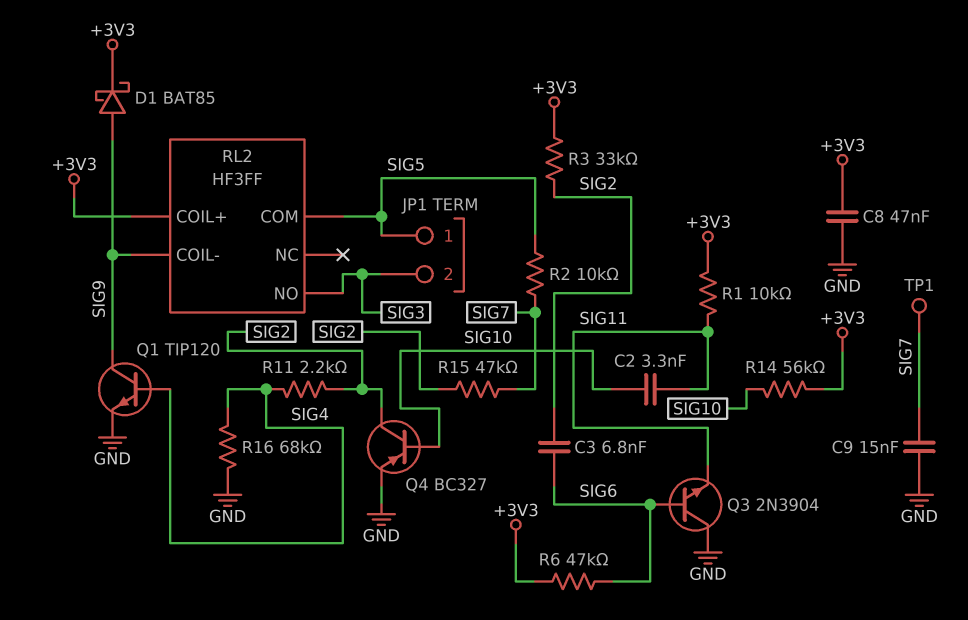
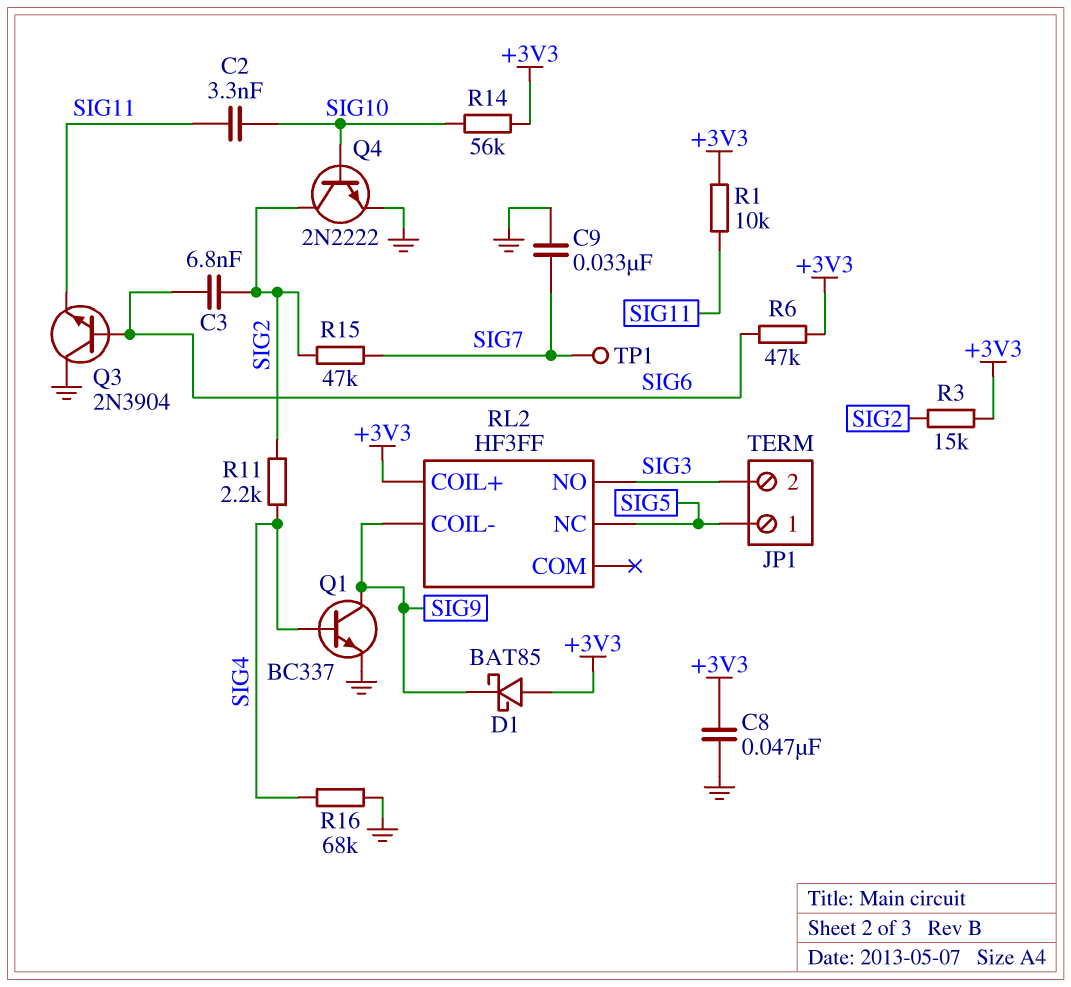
C9: 15nF (GND, SIG7) -> 33nF (GND, SIG7)
D1: schottky BAT85 (A SIG9, K +3V3) -> schottky BAT85 (A +3V3, K SIG9)
Q1: NPN TIP120 (B SIG4, C SIG9, E GND) -> NPN BC337 (B SIG4, C SIG9, E GND)
Q4: PNP BC327 (B SIG10, C SIG2, E GND) -> NPN 2N2222 (B SIG10, C SIG2, E GND)
R2: 10k (SIG5, SIG7) -> none
R3: 33k (+3V3, SIG2) -> 15k (+3V3, SIG2)
RL2 pin COM: SIG5 -> none
RL2 pin NC: none -> SIG5

